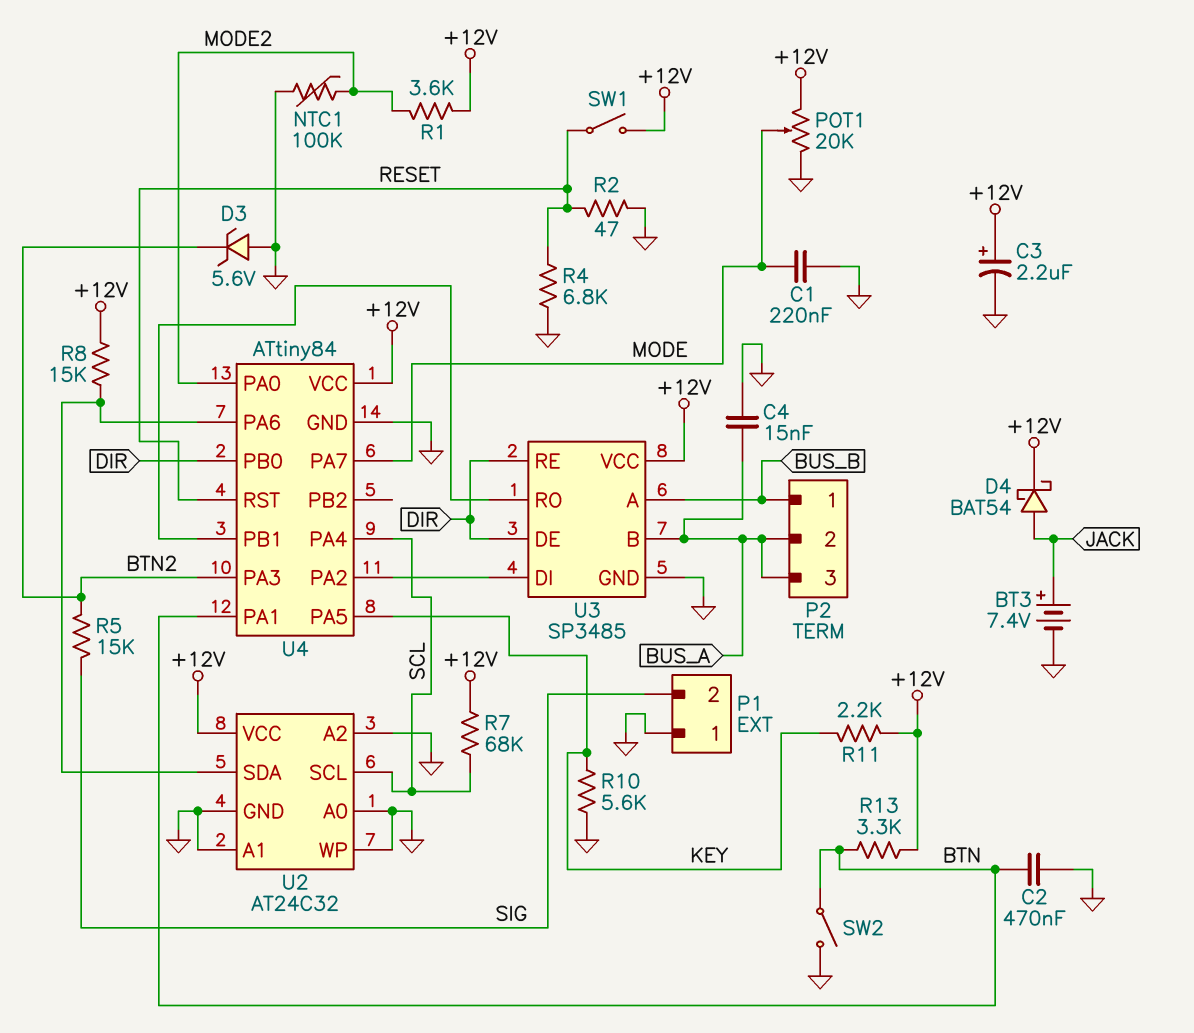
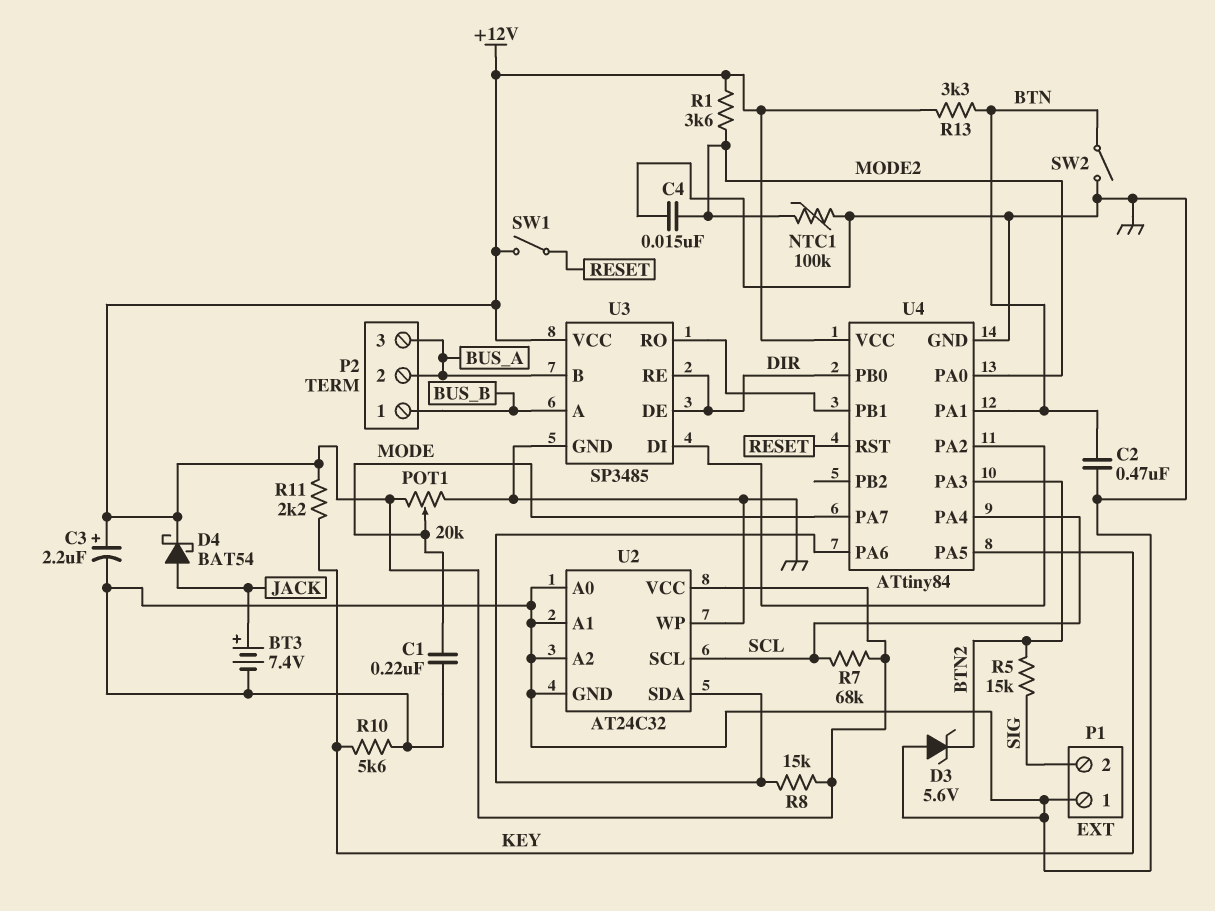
C4: 15nF (BUS_A, GND) -> 15nF (GND, MODE2)
R2: 47 (GND, RESET) -> none
R4: 6.8k (GND, RESET) -> none

